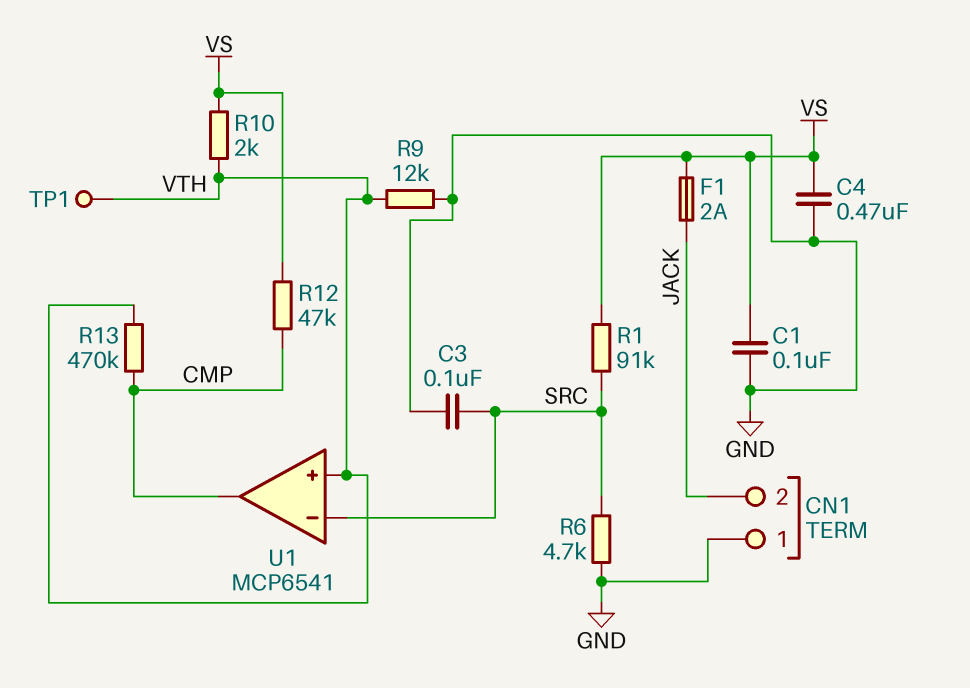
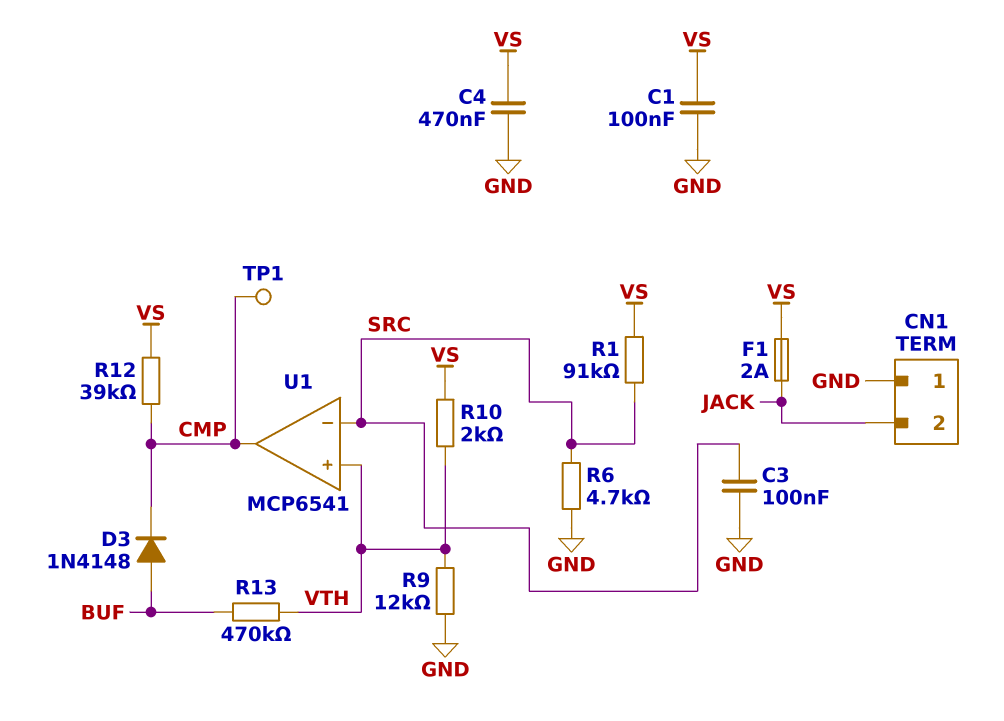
D3: none -> diode 1N4148 (A BUF, K CMP)
R12: 47k (CMP, VS) -> 39k (CMP, VS)
R13: 470k (CMP, VTH) -> 470k (BUF, VTH)
TP1: test point (VTH) -> test point (CMP)

